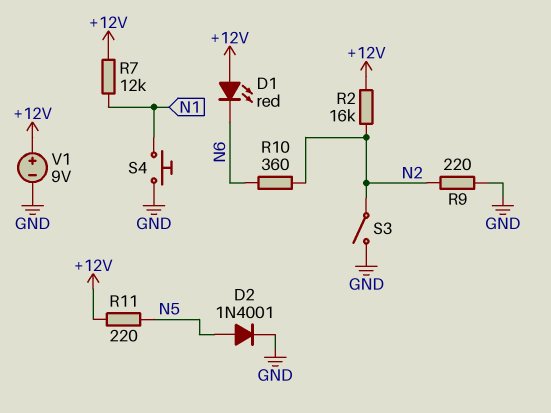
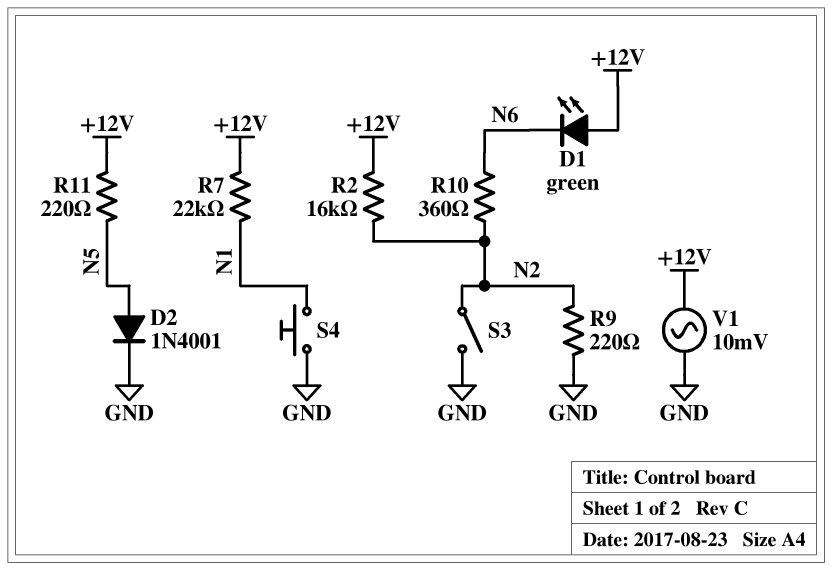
D1: LED red (A +12V, K N6) -> LED green (A +12V, K N6)
R7: 12k (+12V, N1) -> 22k (+12V, N1)
V1: 9V (plus +12V, minus GND) -> AC 10mV (+12V, GND)

